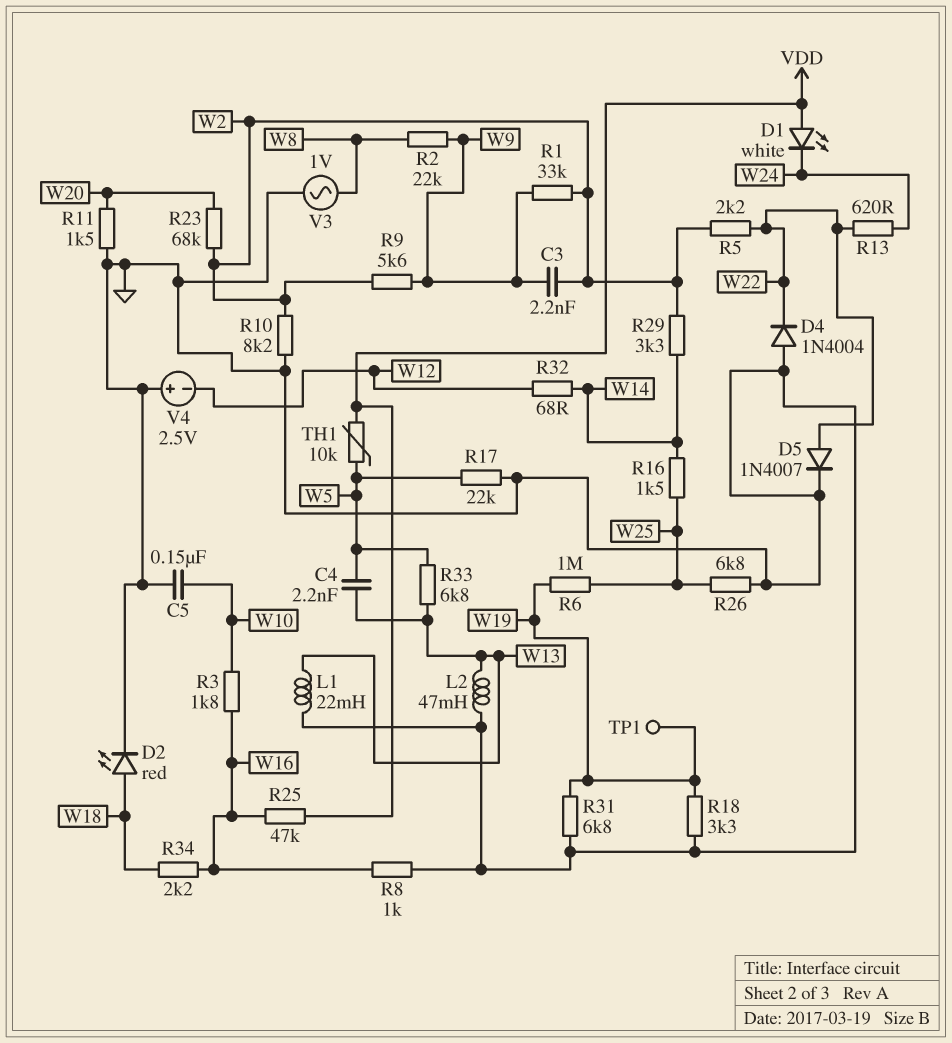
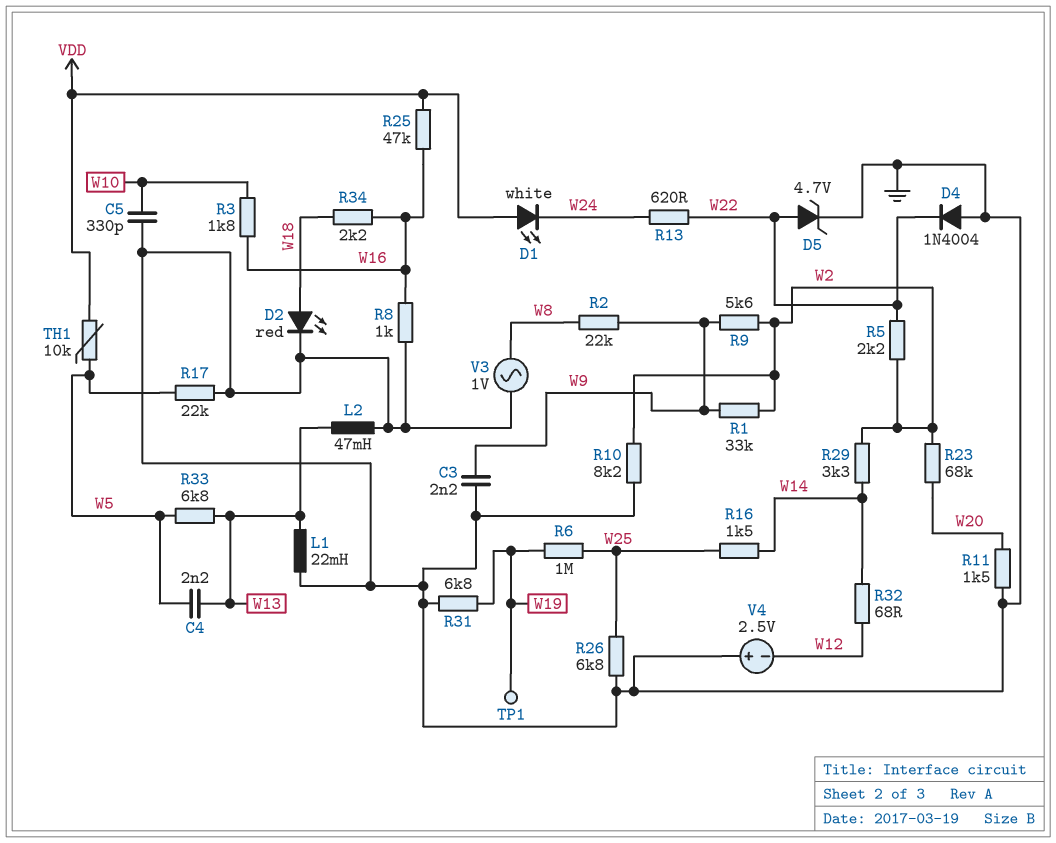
C3: 2.2nF (W2, W9) -> 2.2nF (GND, W9)
C5: 150nF (GND, W10) -> 330pF (GND, W10)
D5: diode 1N4007 (A W22, K GND) -> zener 4.7V (A W22, K GND)
R18: 3.3k (GND, W19) -> none

